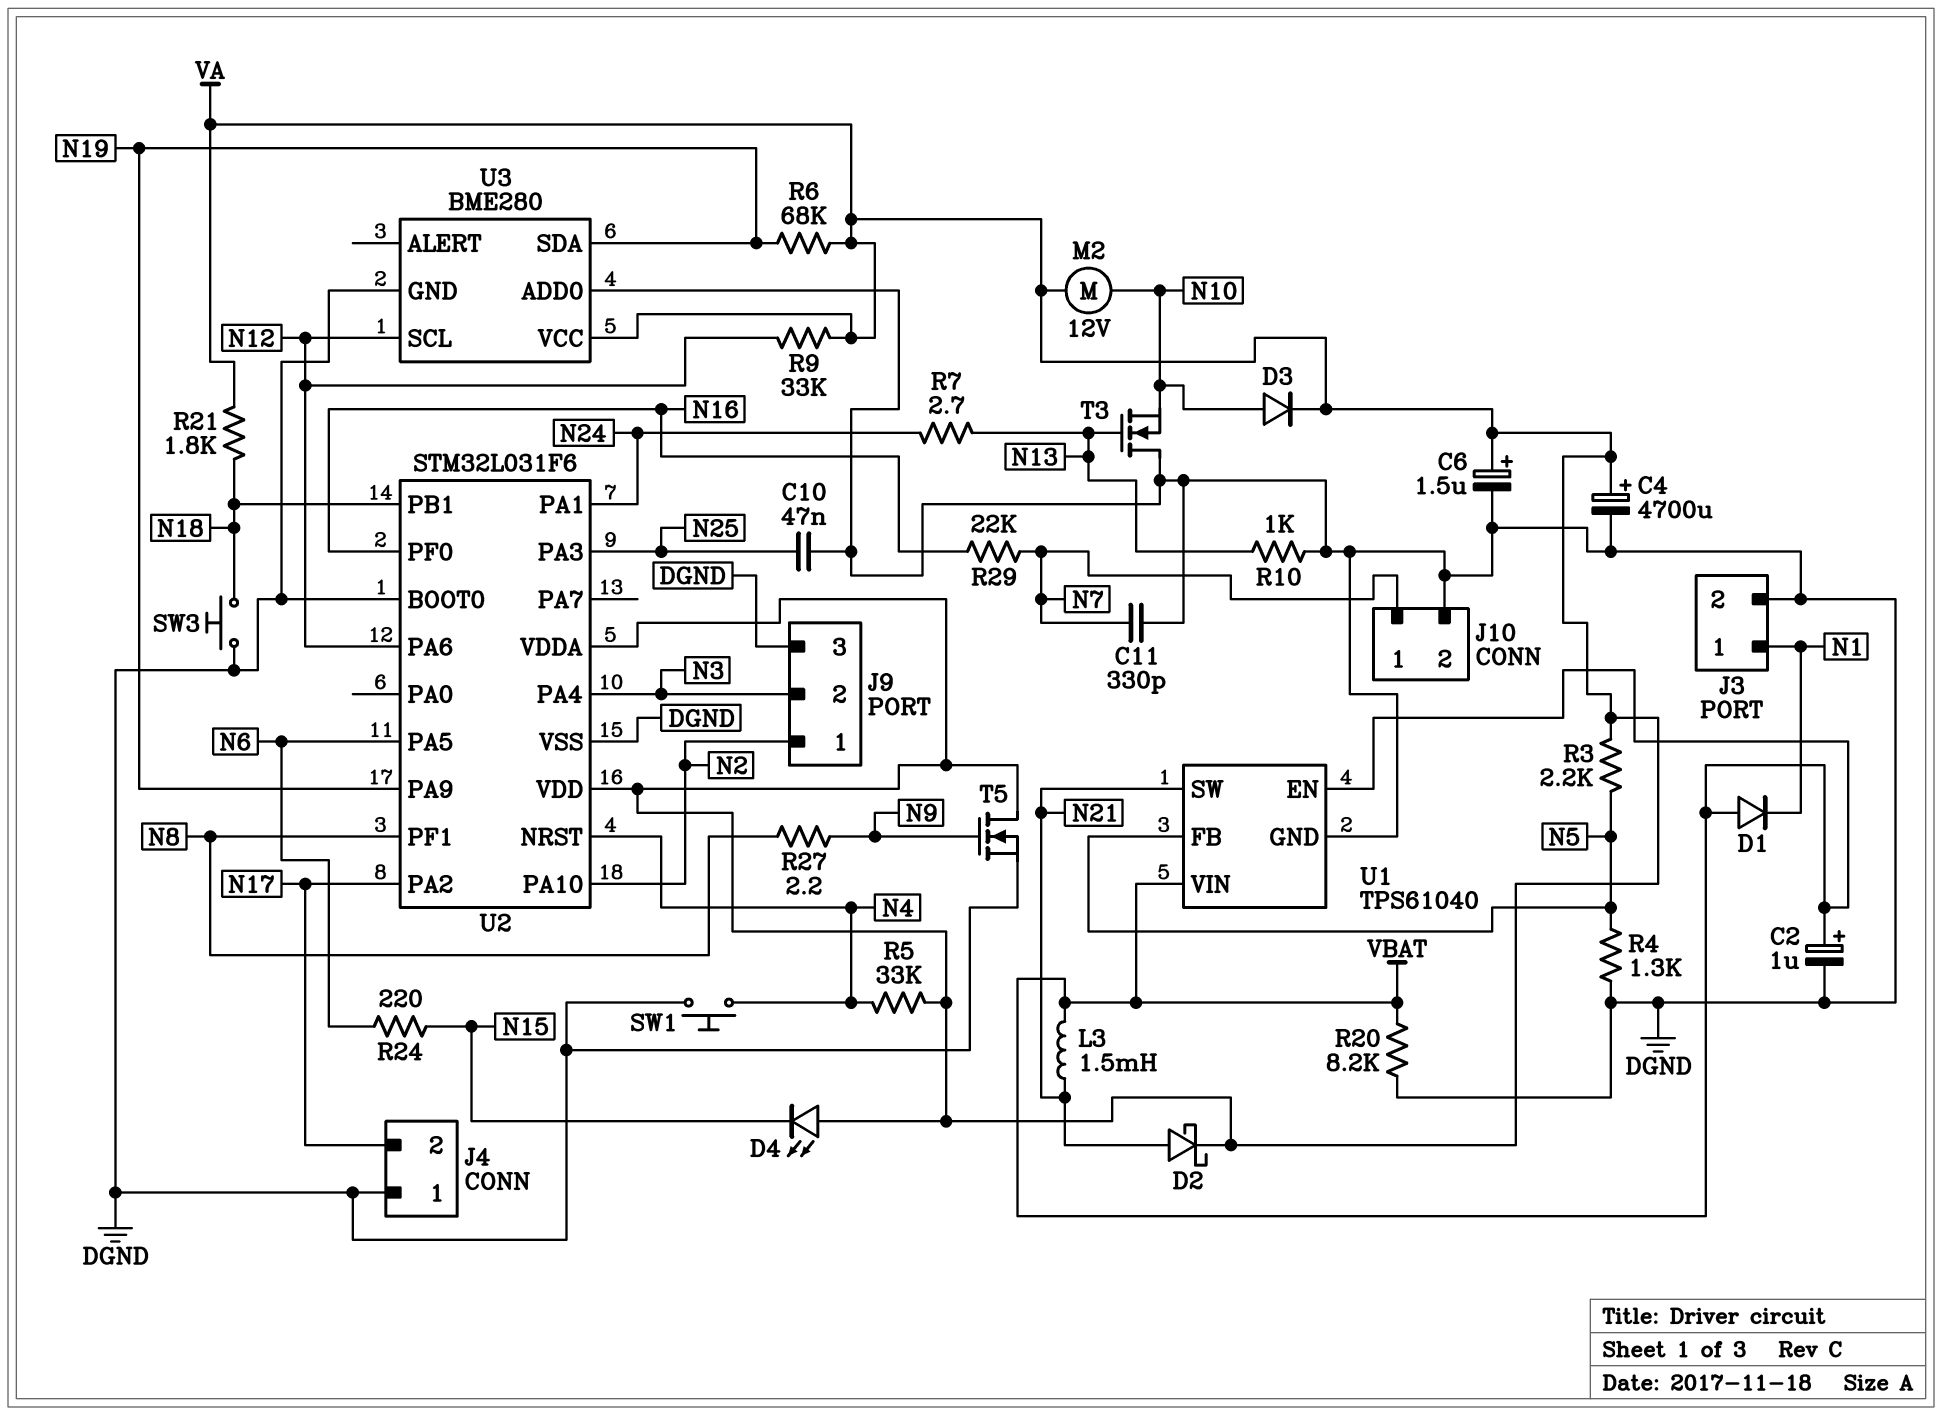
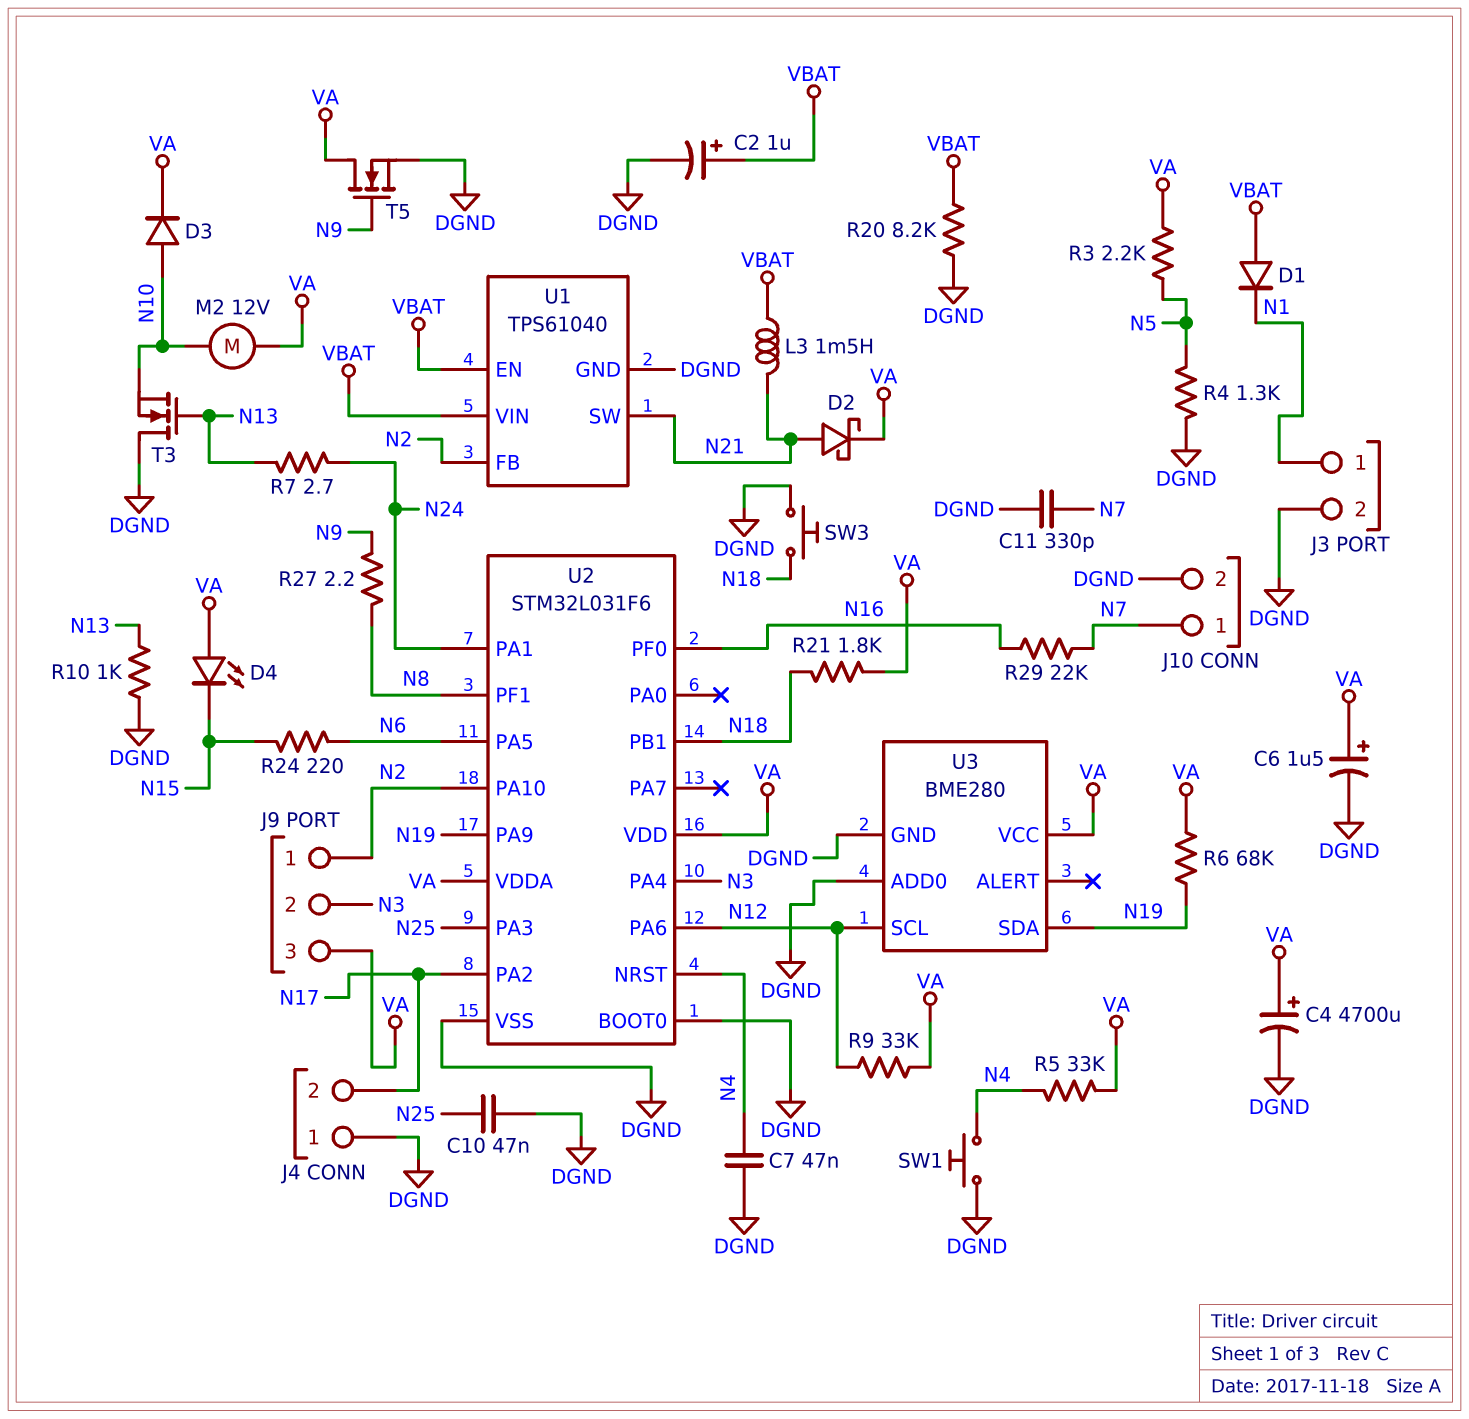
C7: none -> 47nF (DGND, N4)
J9 pin 3: DGND -> VA
U1 pin FB: N5 -> N2

